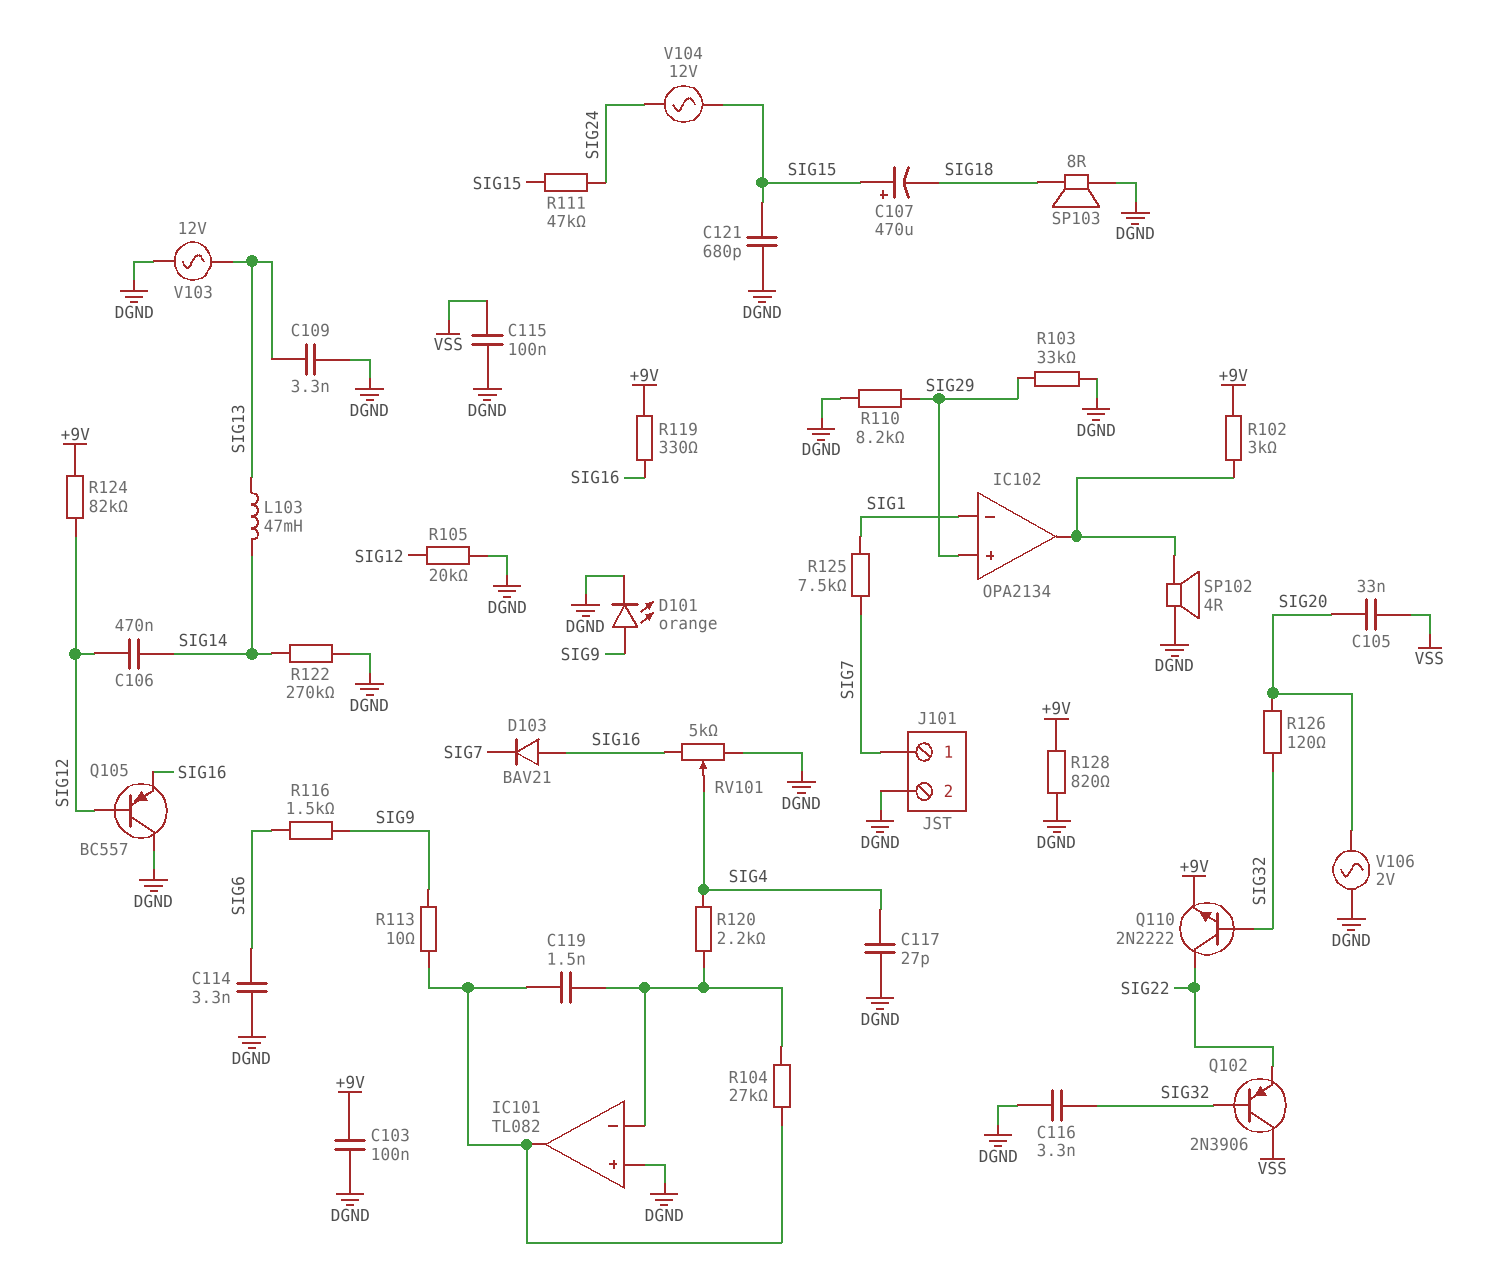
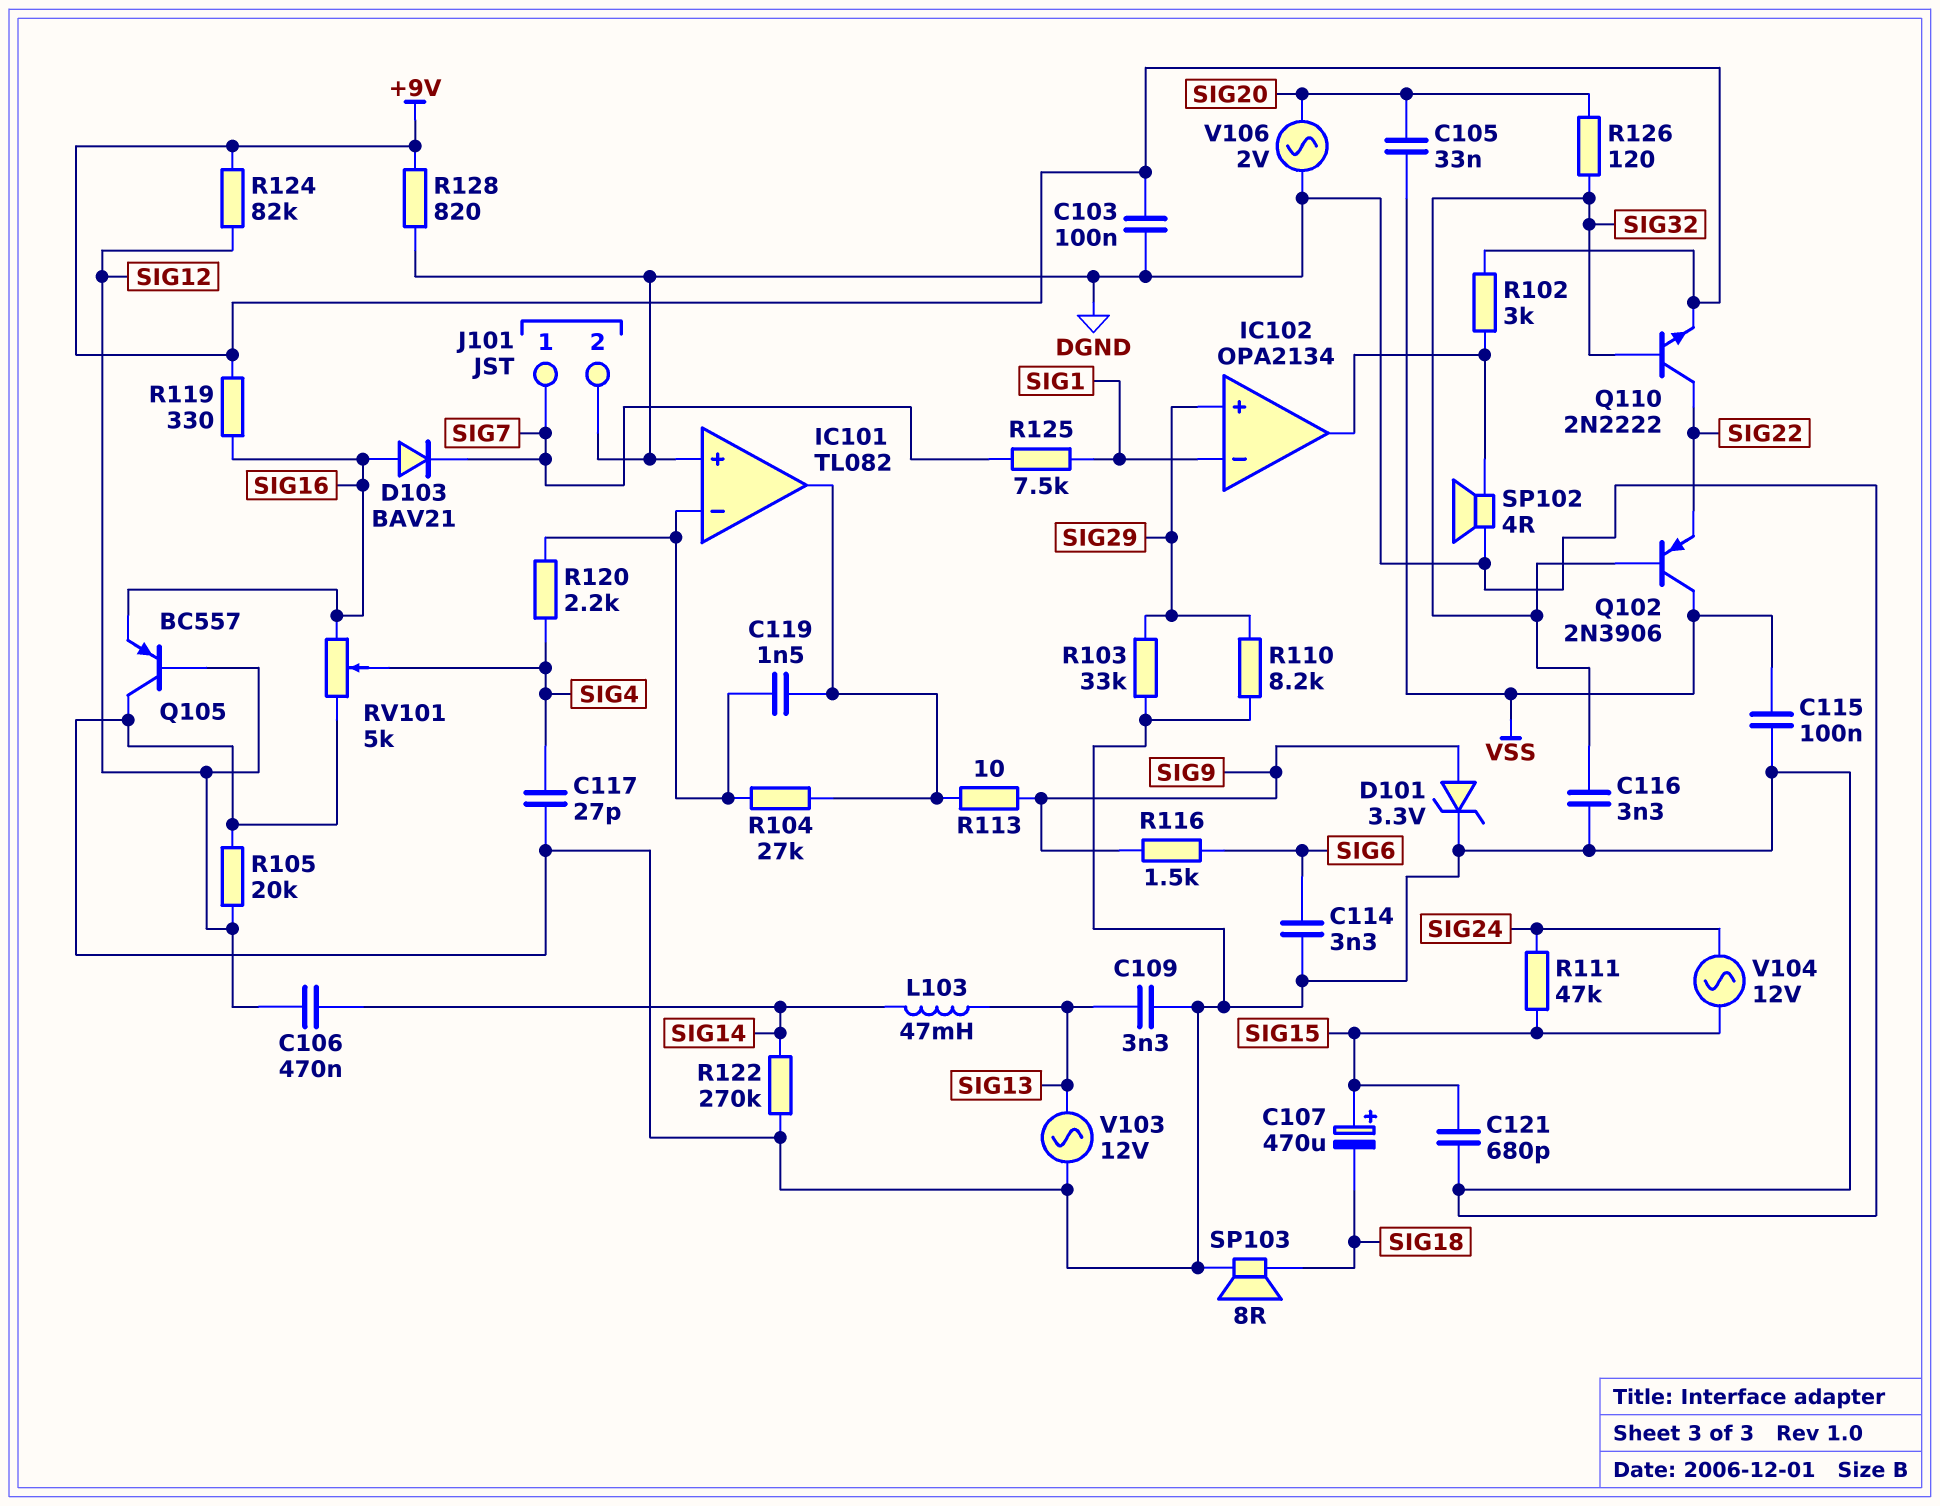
D101: LED orange (A SIG9, K DGND) -> zener 3.3V (A SIG9, K DGND)

